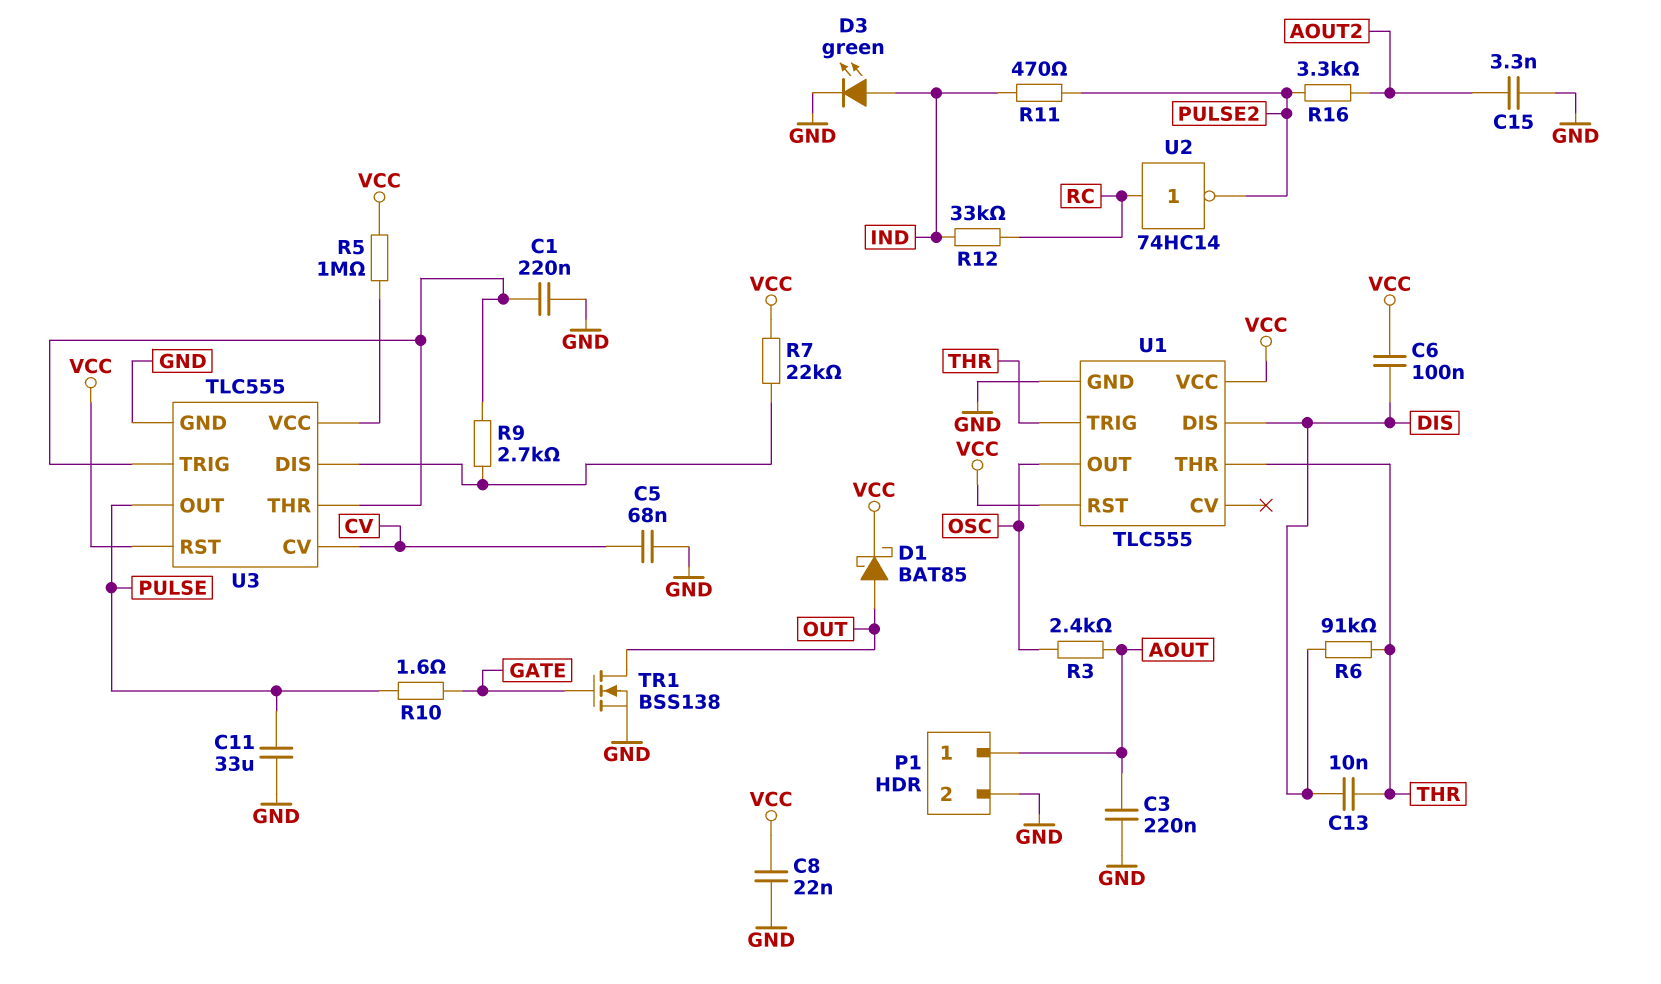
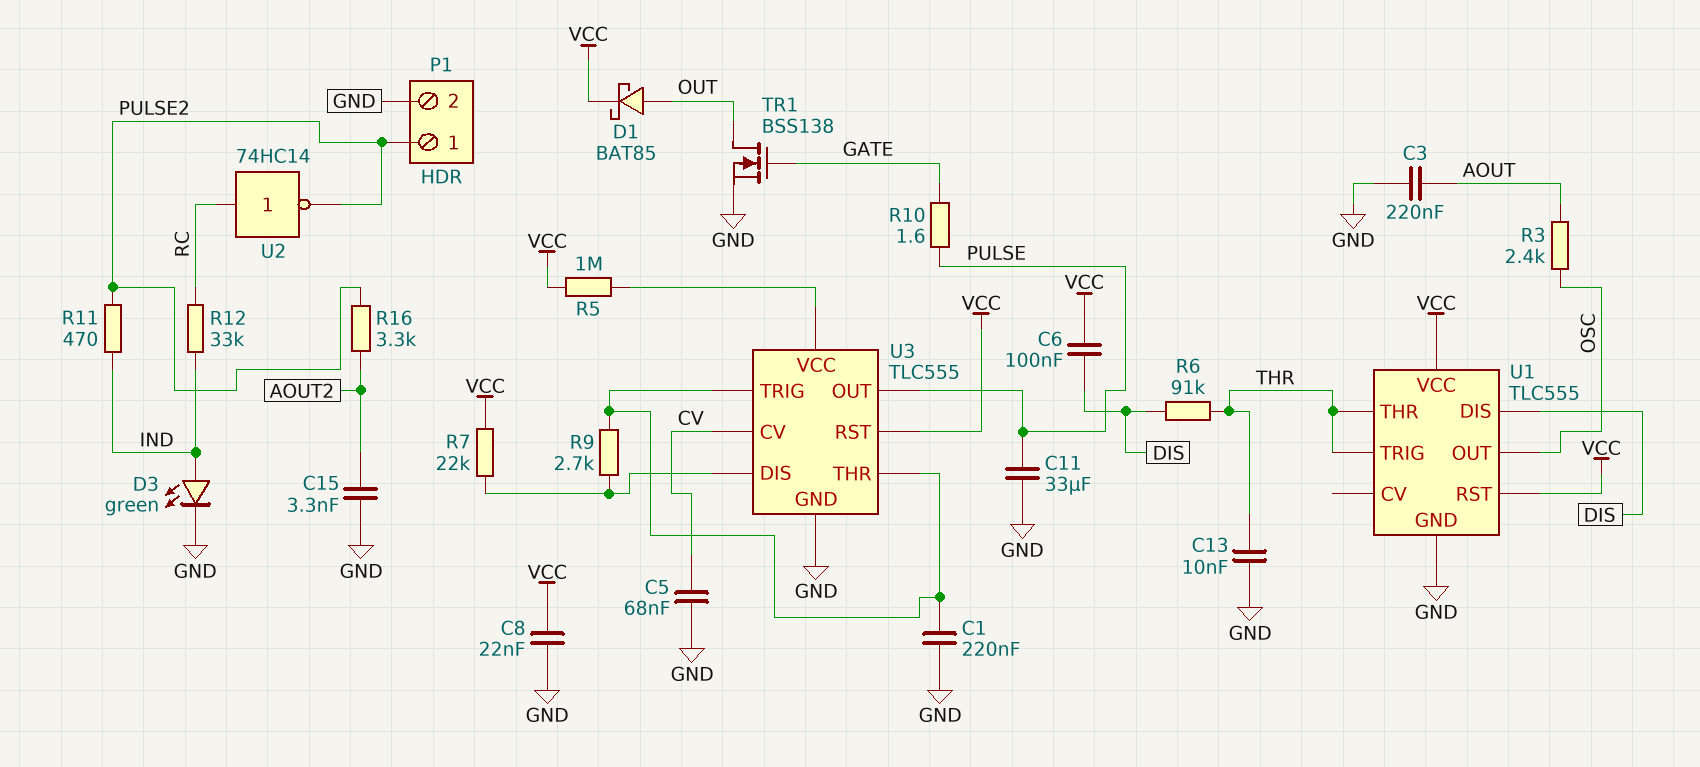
C13: 10nF (DIS, THR) -> 10nF (GND, THR)
P1 pin 1: AOUT -> PULSE2

